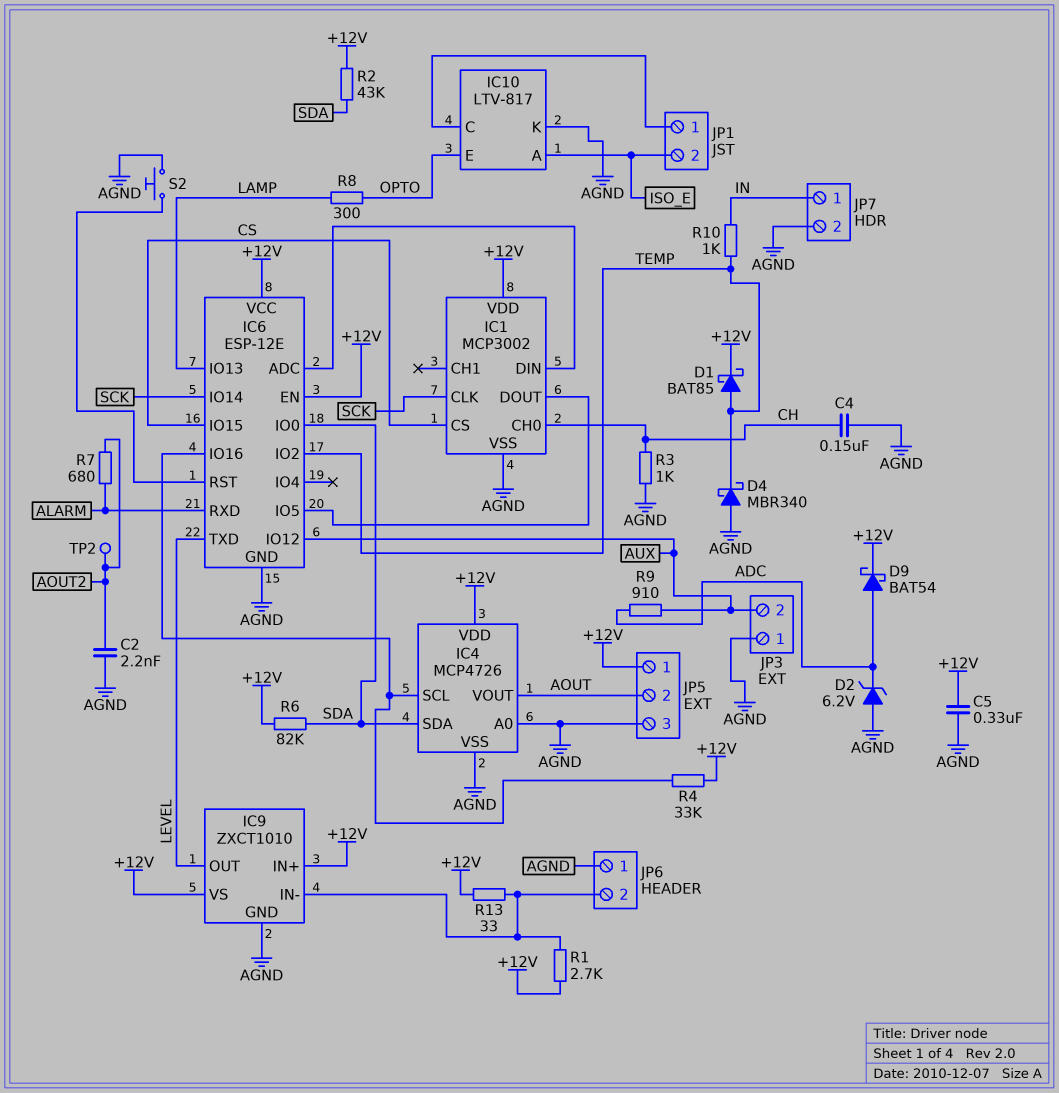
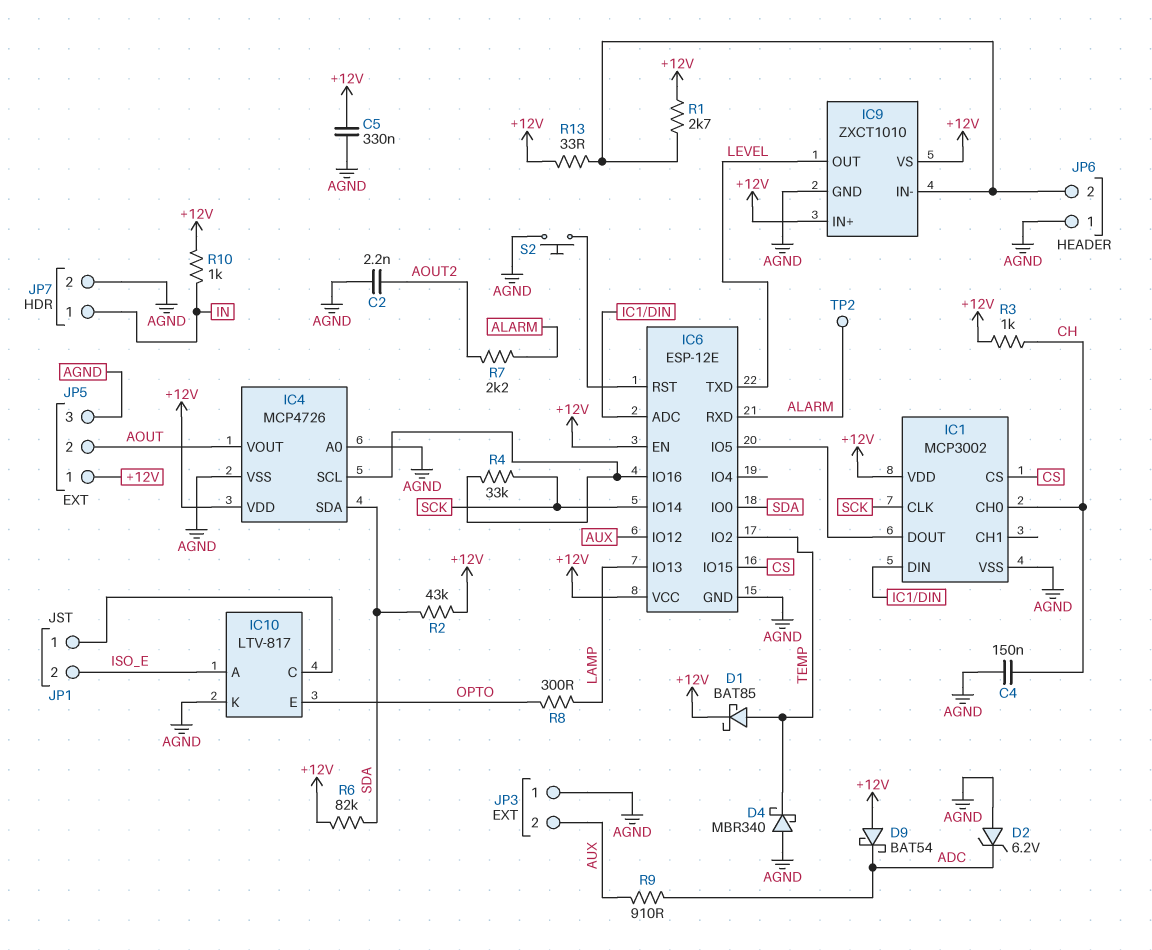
D9: schottky BAT54 (A ADC, K +12V) -> schottky BAT54 (A +12V, K ADC)
R3: 1k (AGND, CH) -> 1k (+12V, CH)
R4: 33k (+12V, IC4/SCL) -> 33k (IC4/SCL, SCK)
R7: 680 (ALARM, AOUT2) -> 2.2k (ALARM, AOUT2)
R10: 1k (IN, TEMP) -> 1k (+12V, IN)
TP2: test point (AOUT2) -> test point (ALARM)

